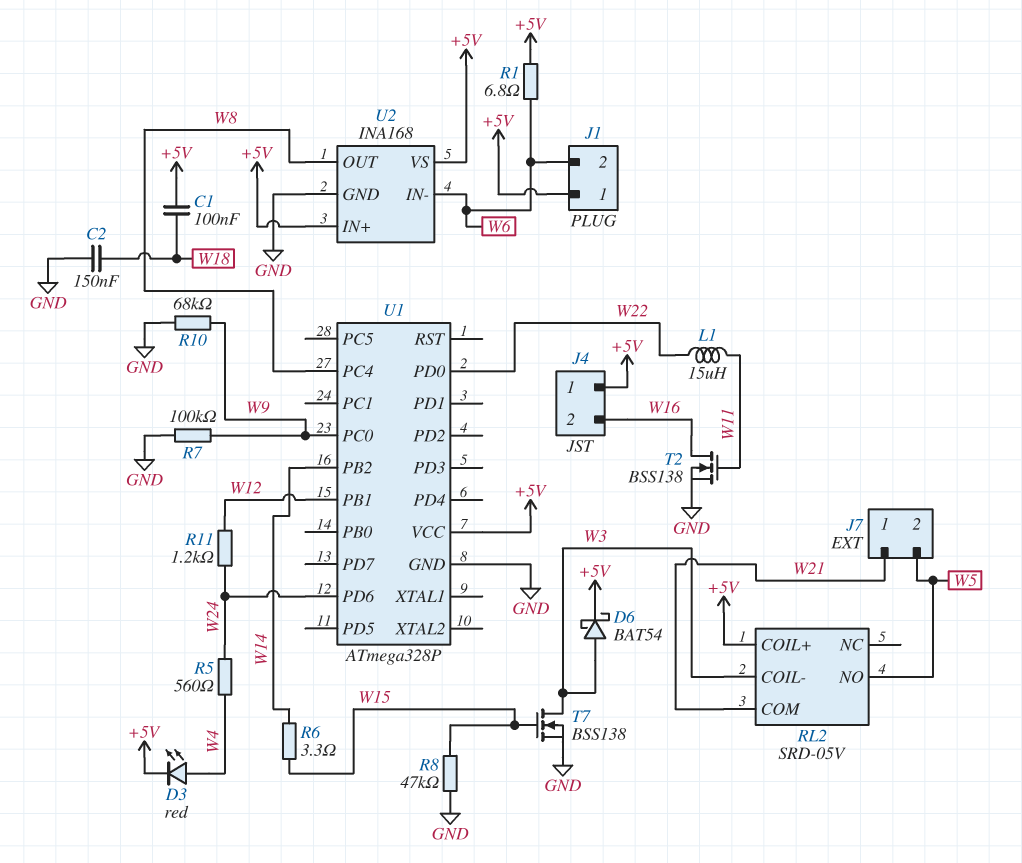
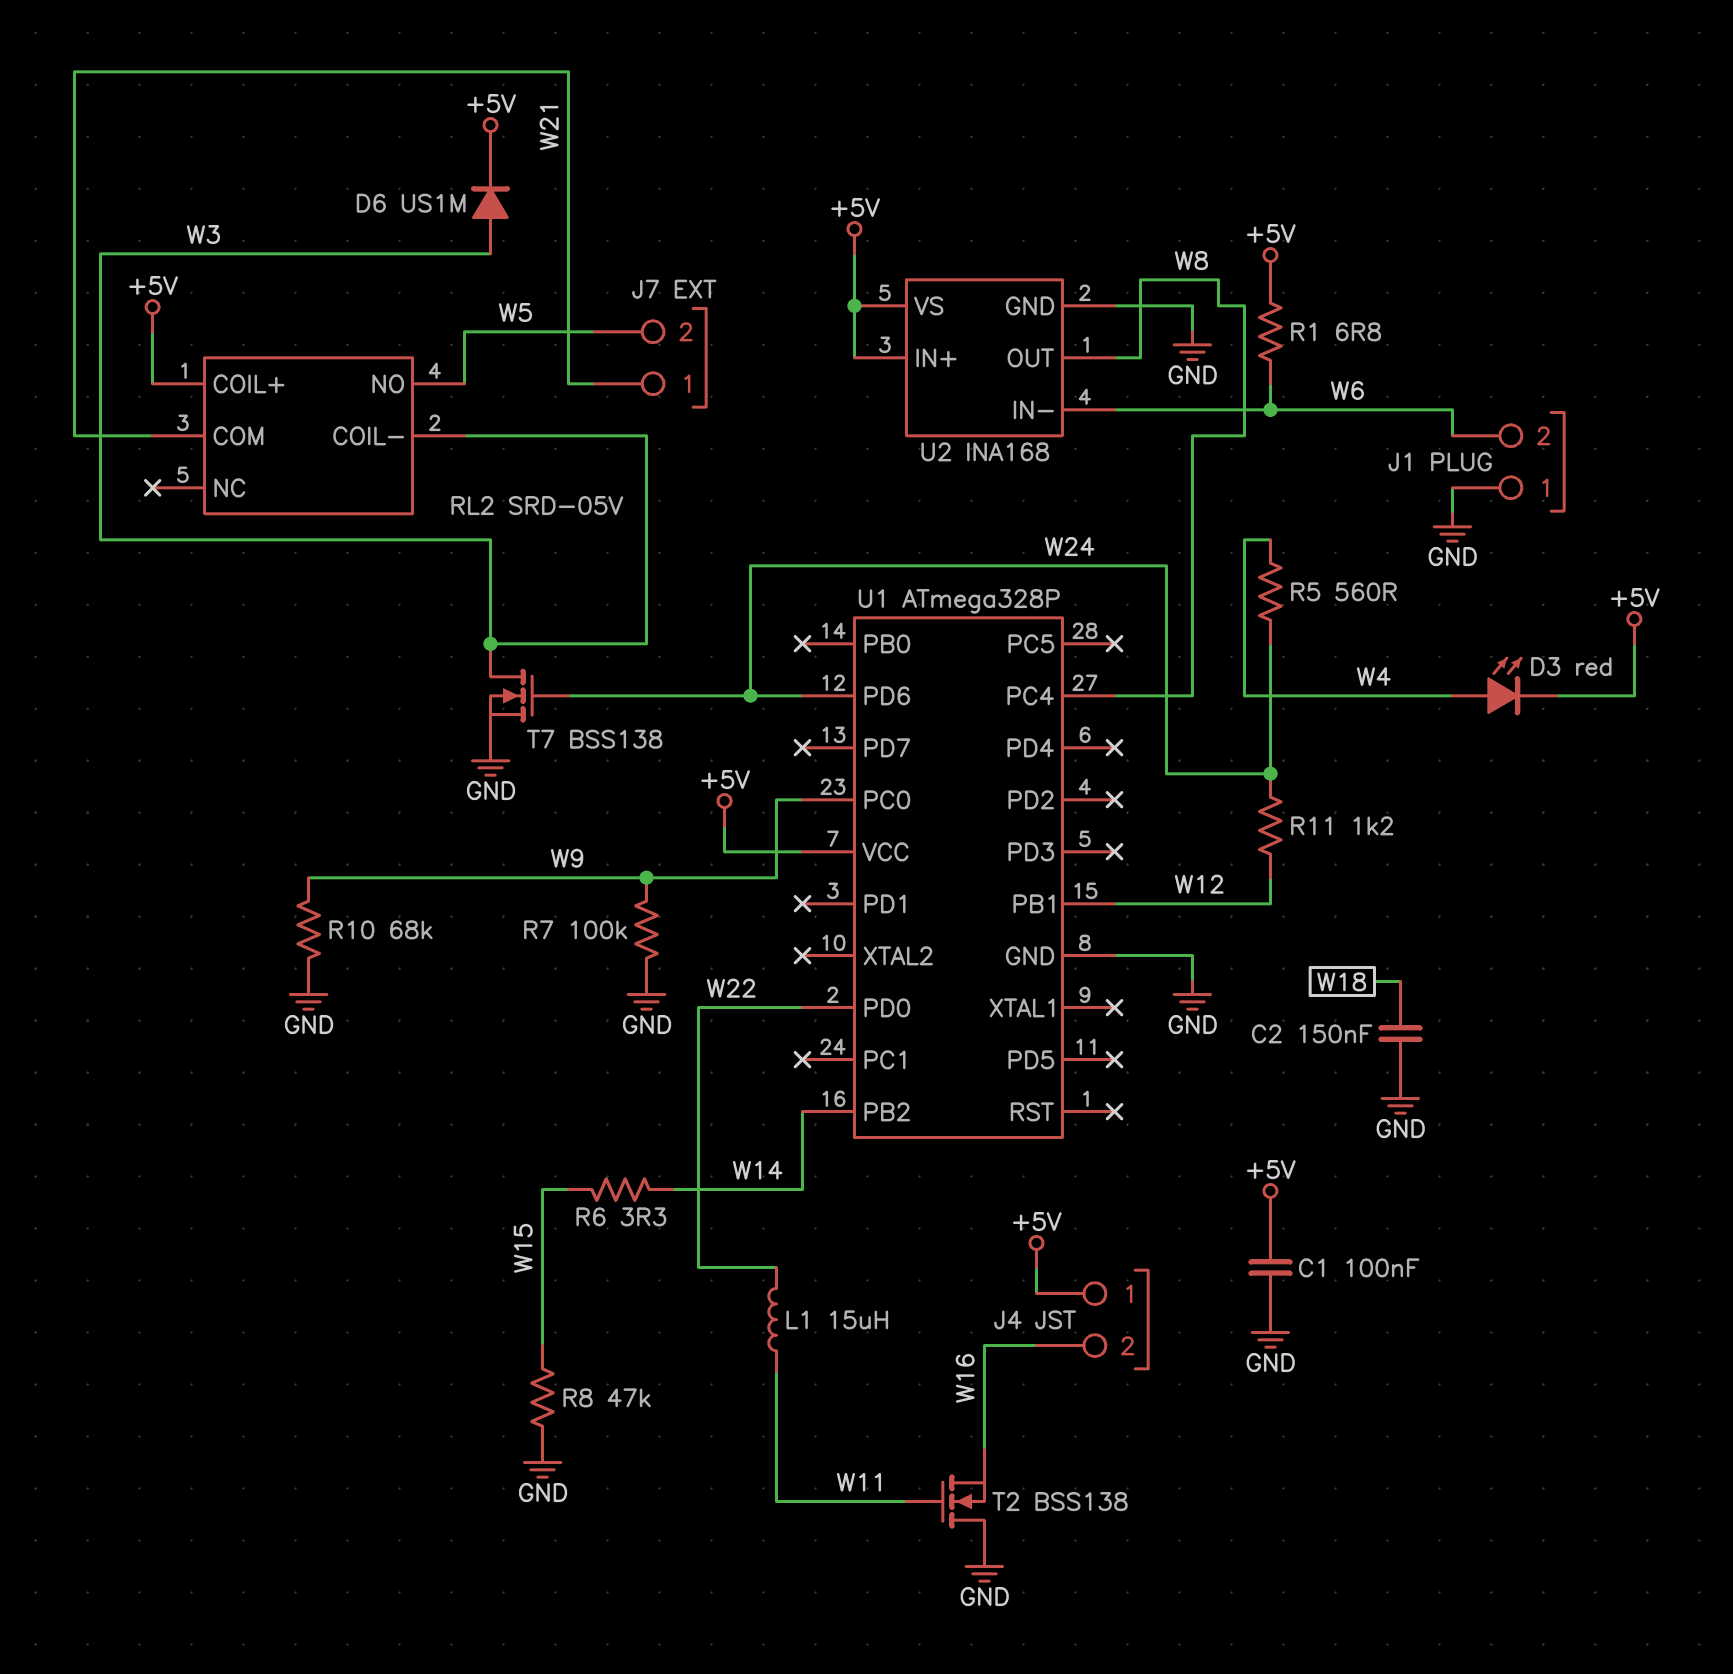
C1: 100nF (+5V, W18) -> 100nF (+5V, GND)
D6: schottky BAT54 (A W3, K +5V) -> diode US1M (A W3, K +5V)
J1 pin 1: +5V -> GND
T2: NMOS BSS138 (G W11, D W16, S GND) -> NMOS BSS138 (G W11, D GND, S W16)
T7: NMOS BSS138 (G W15, D W3, S GND) -> NMOS BSS138 (G W24, D W3, S GND)

